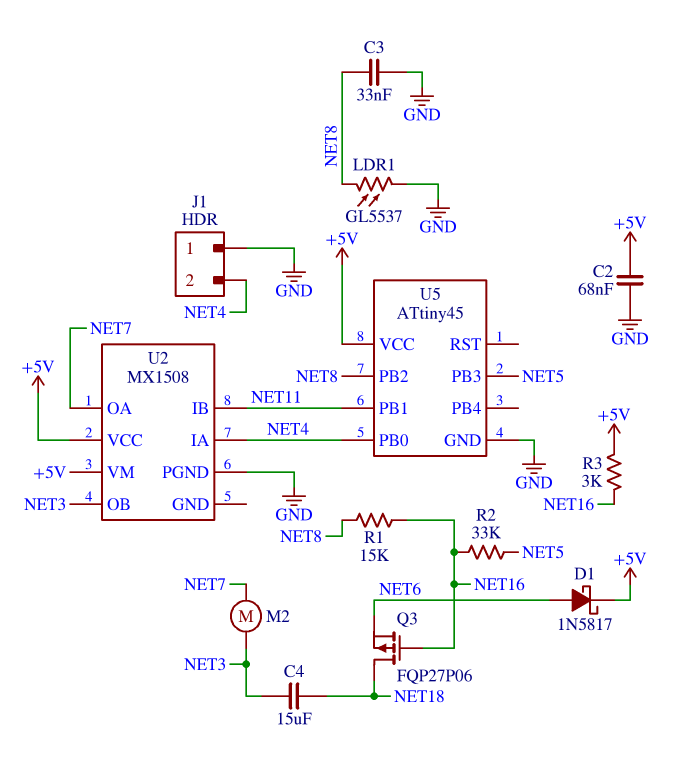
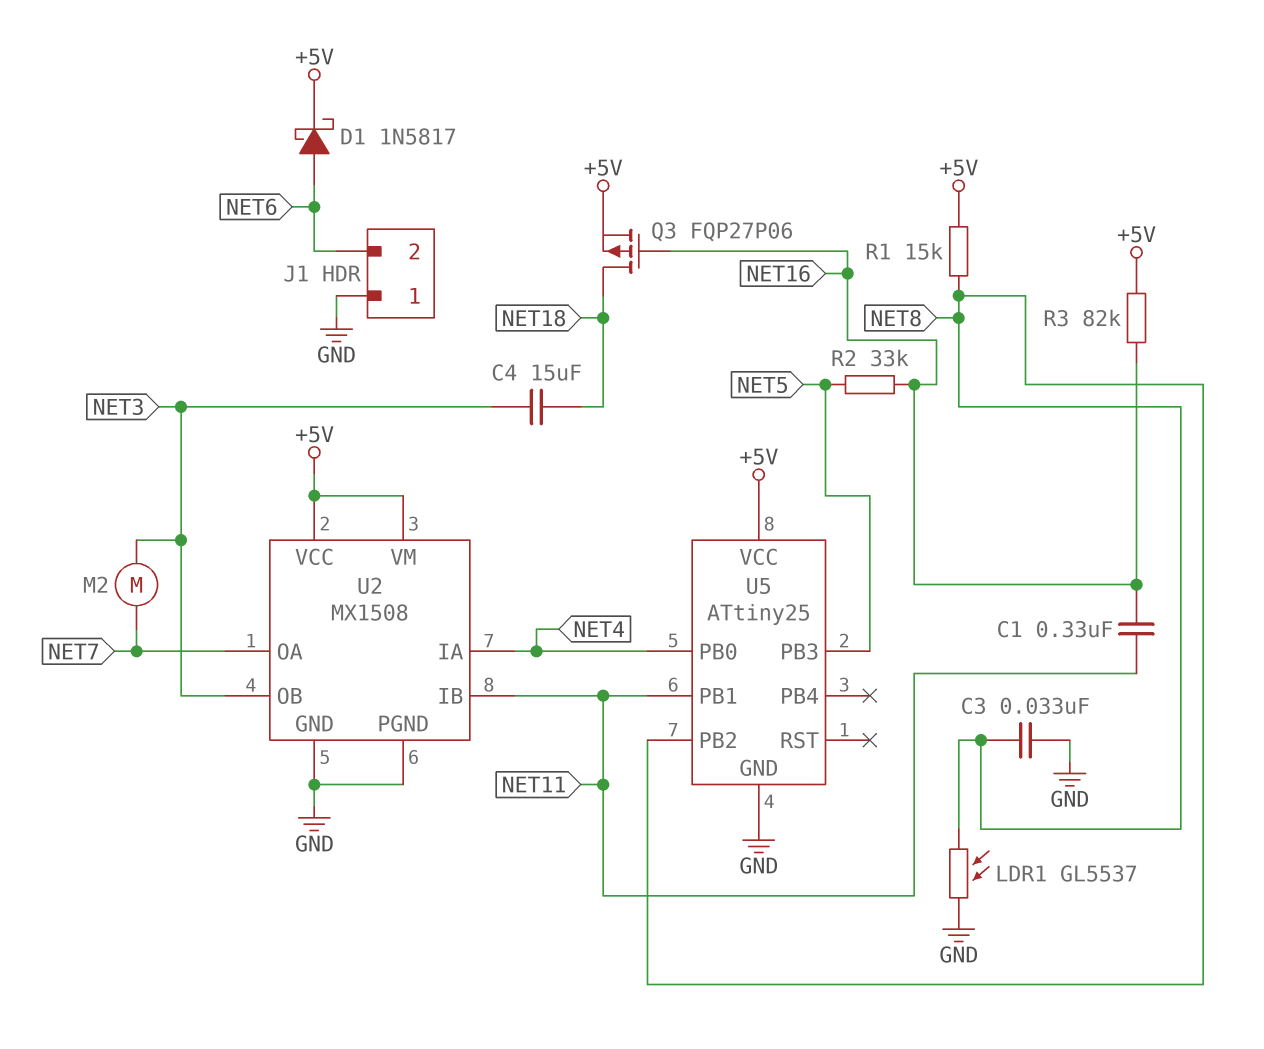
C1: none -> 330nF (NET11, NET16)
C2: 68nF (+5V, GND) -> none
J1 pin 2: NET4 -> NET6
Q3: PMOS FQP27P06 (G NET16, D NET18, S NET6) -> PMOS FQP27P06 (G NET16, D NET18, S +5V)
R1: 15k (NET8, NET16) -> 15k (+5V, NET8)
R3: 3k (+5V, NET16) -> 82k (+5V, NET16)
U2 pin GND: none -> GND
U5: ATtiny45 -> ATtiny25

